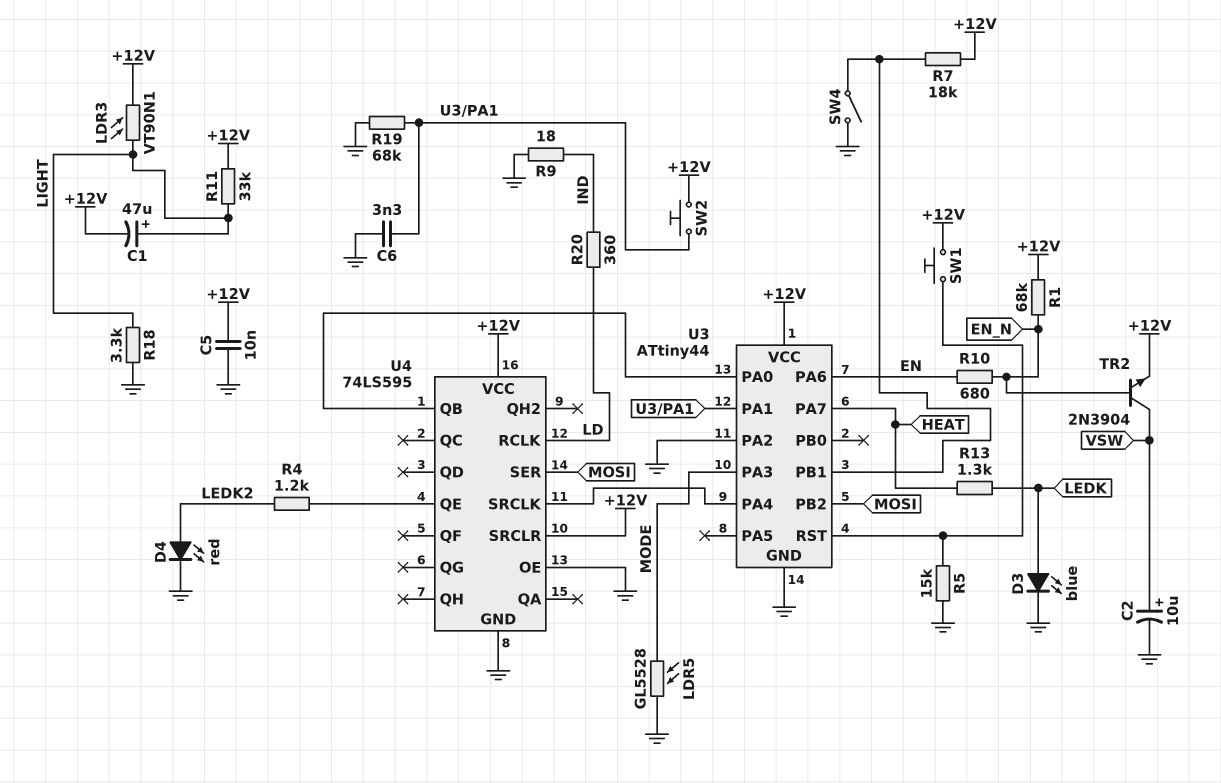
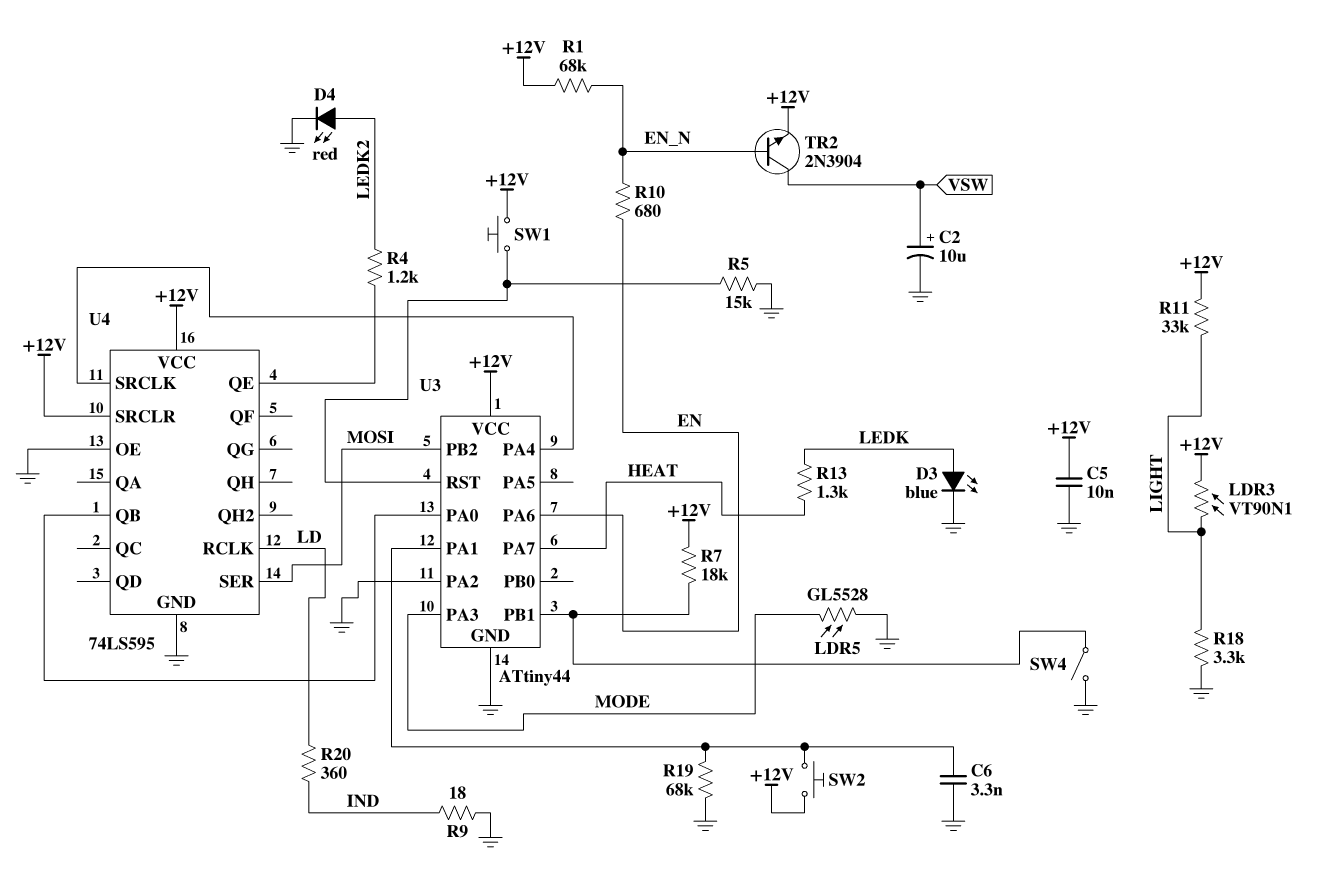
C1: 47uF (plus LIGHT, minus +12V) -> none

